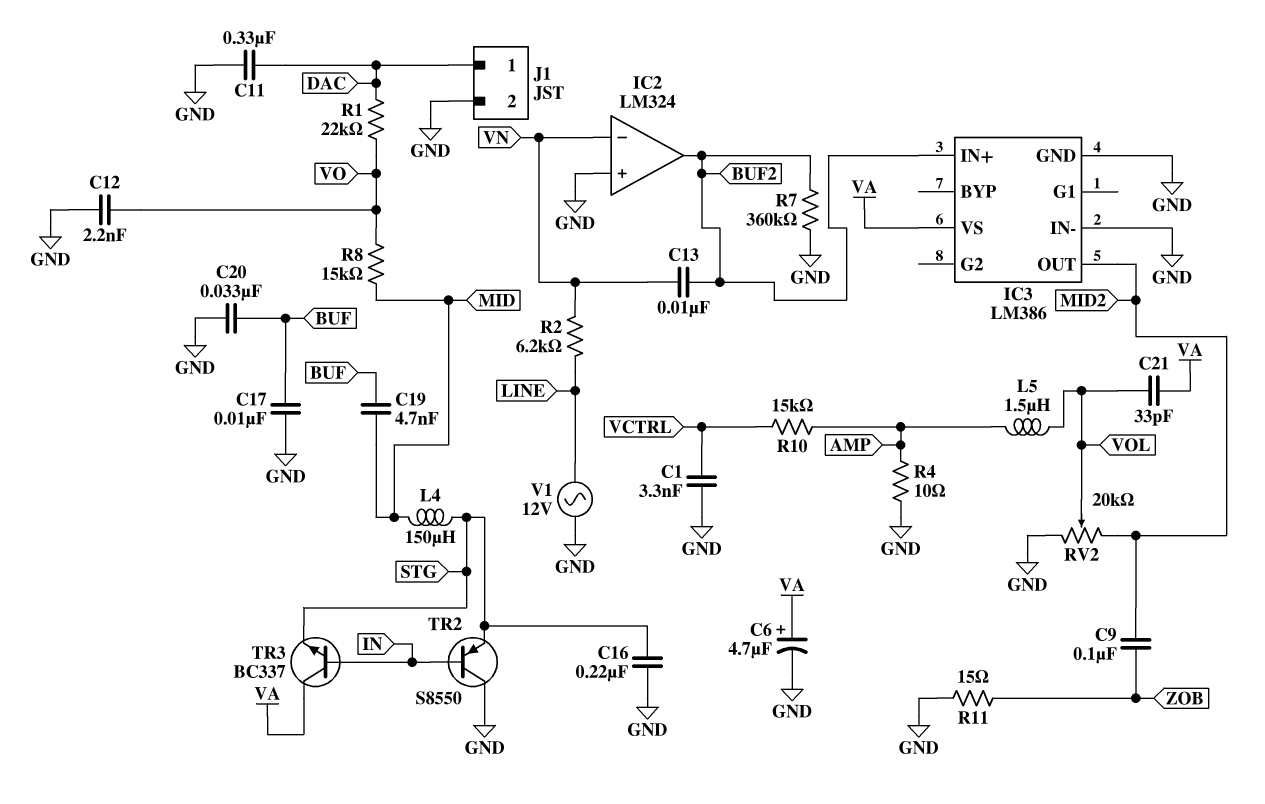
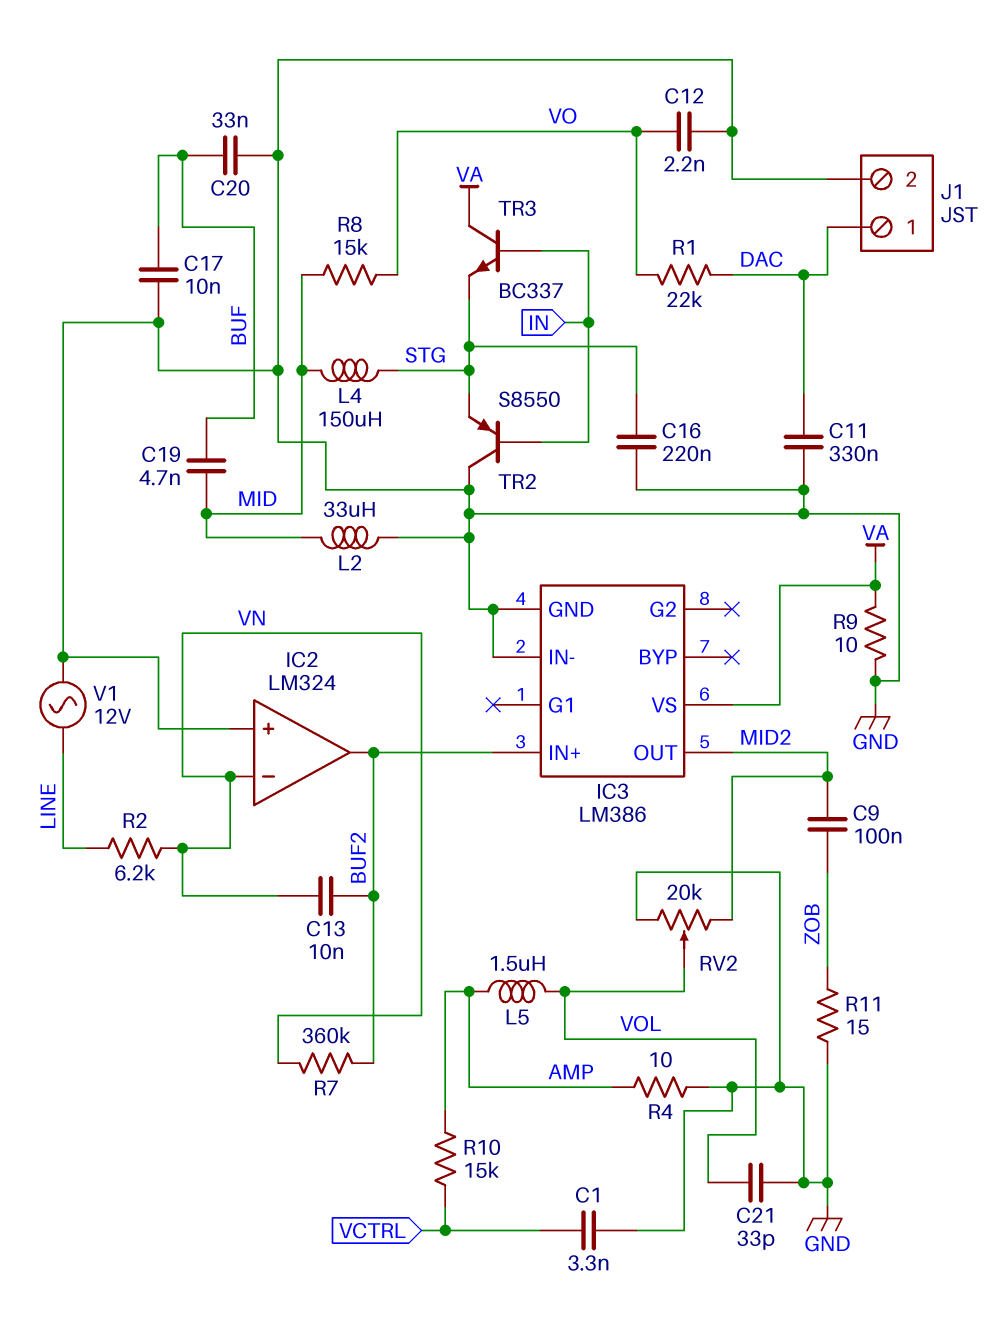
C6: 4.7uF (plus VA, minus GND) -> none
C21: 33pF (VA, VOL) -> 33pF (GND, VOL)
L2: none -> 33uH (GND, MID)
R7: 360k (BUF2, GND) -> 360k (BUF2, VN)
R9: none -> 10 (GND, VA)

